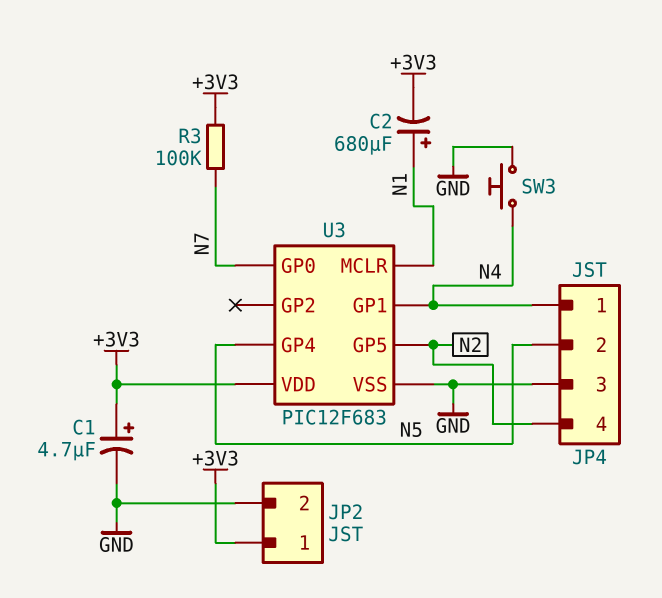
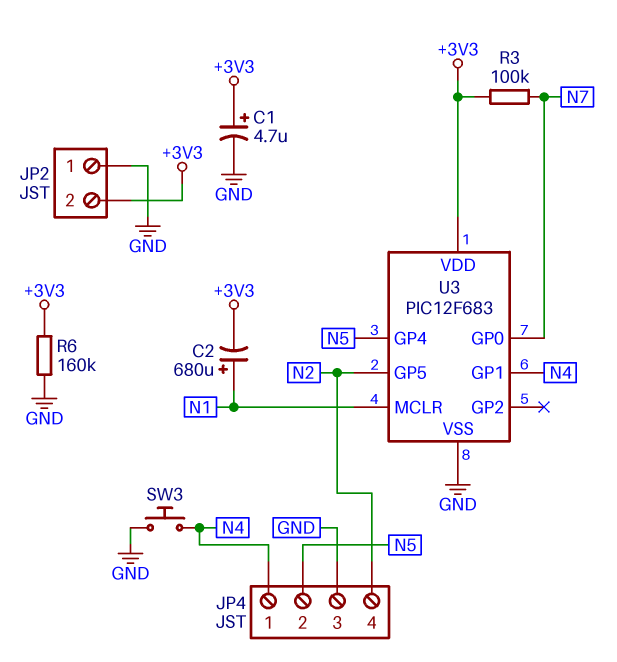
JP2 pin 1: +3V3 -> GND
JP2 pin 2: GND -> +3V3
R6: none -> 160k (+3V3, GND)

